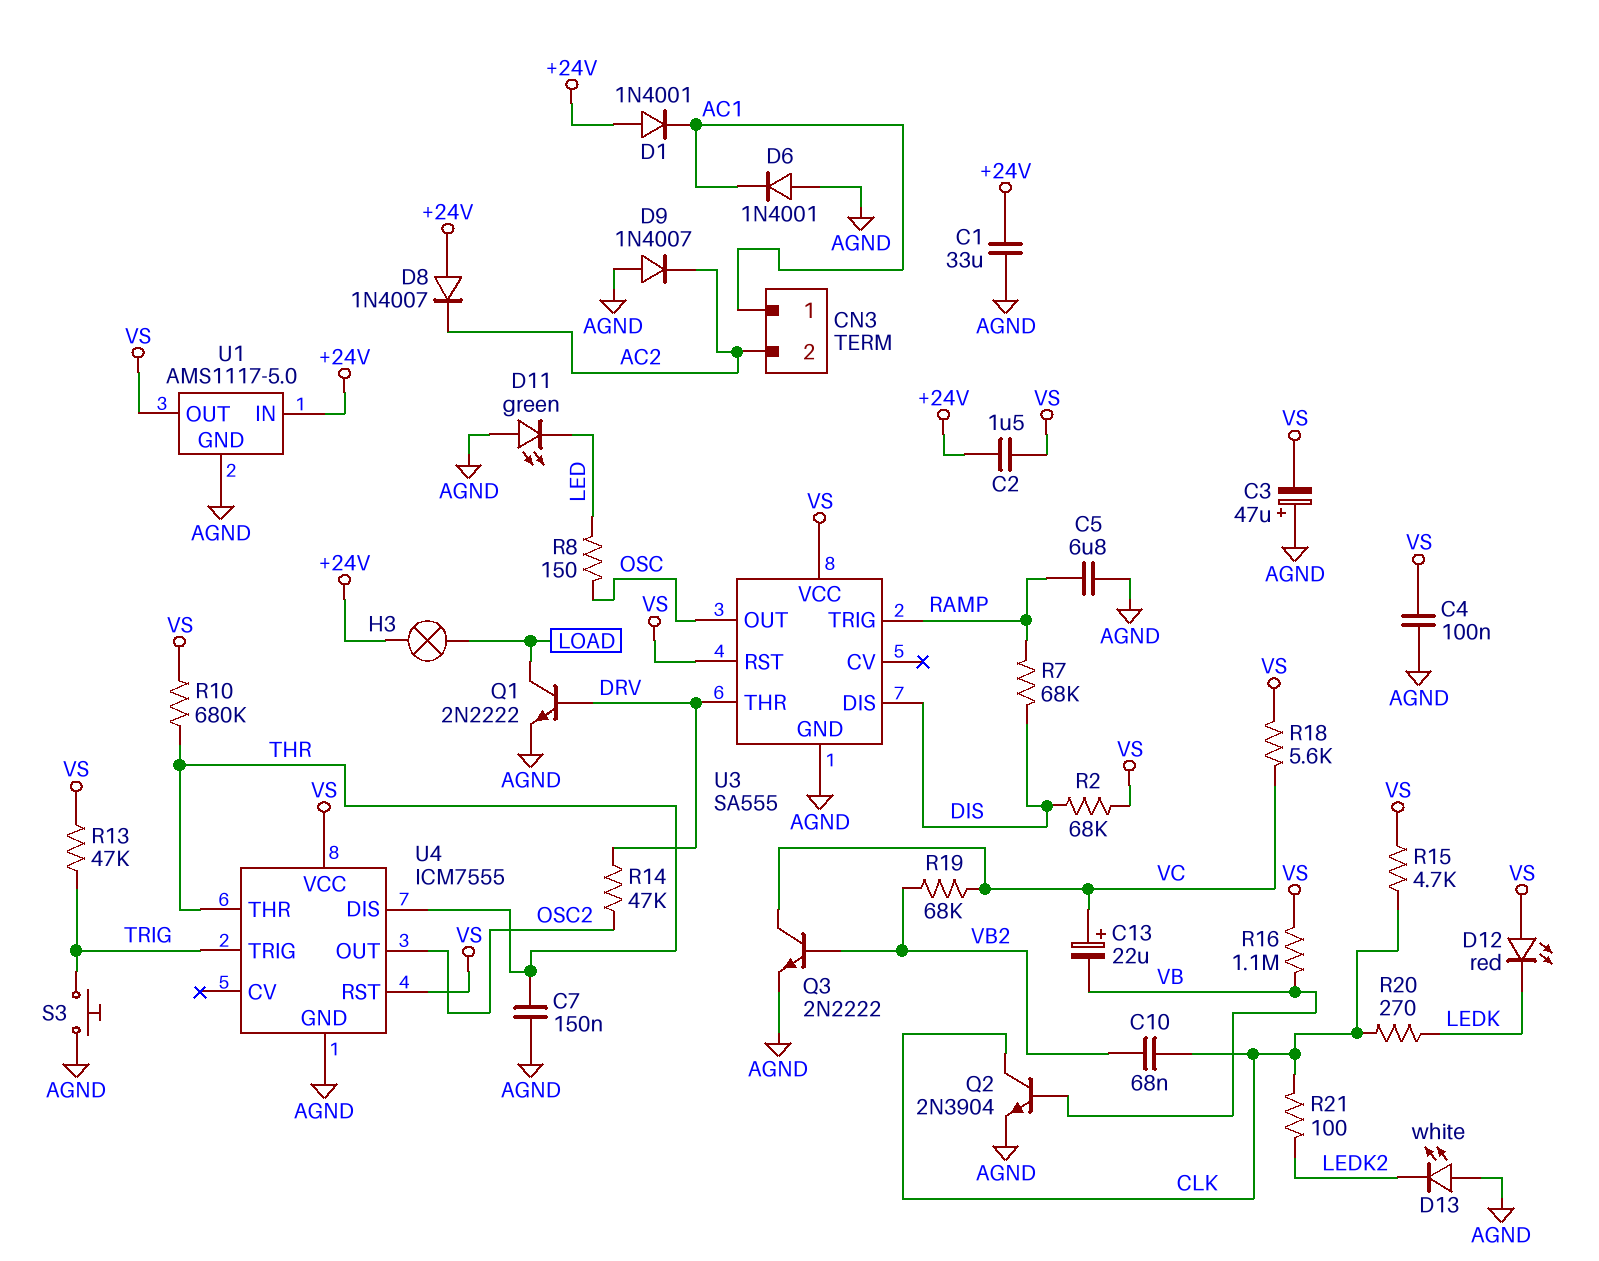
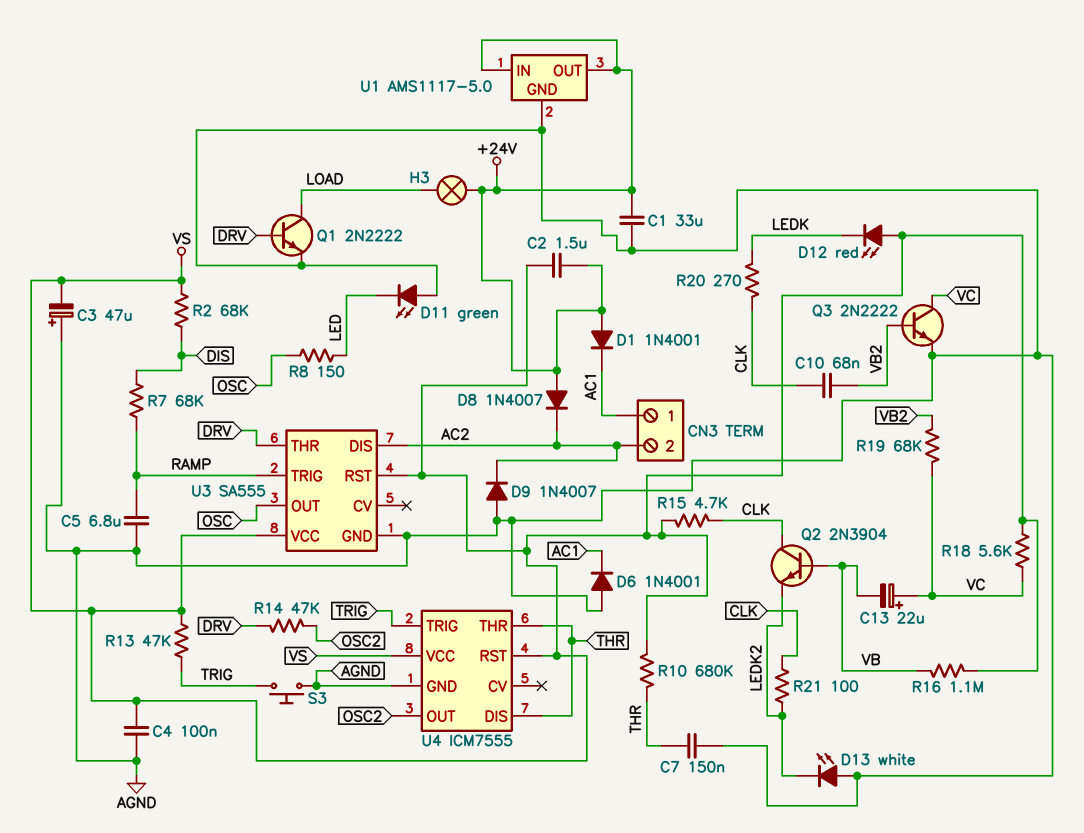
Q2: NPN 2N3904 (B VB, C CLK, E AGND) -> NPN 2N3904 (B VB, C CLK, E LEDK2)
U1 pin OUT: VS -> +24V
U3 pin DIS: DIS -> AC2

